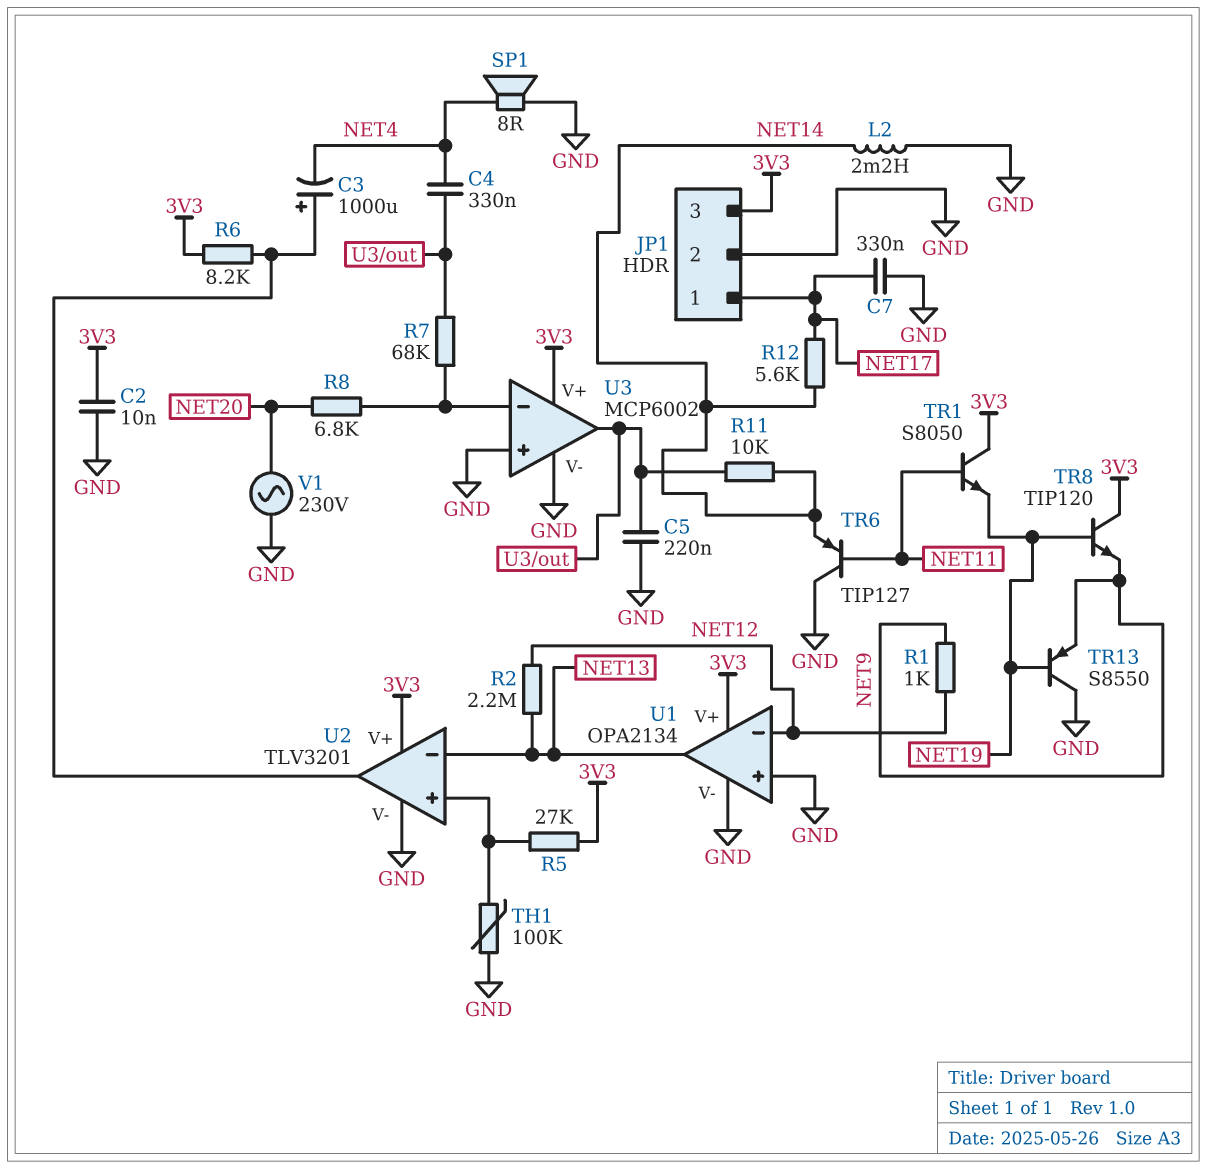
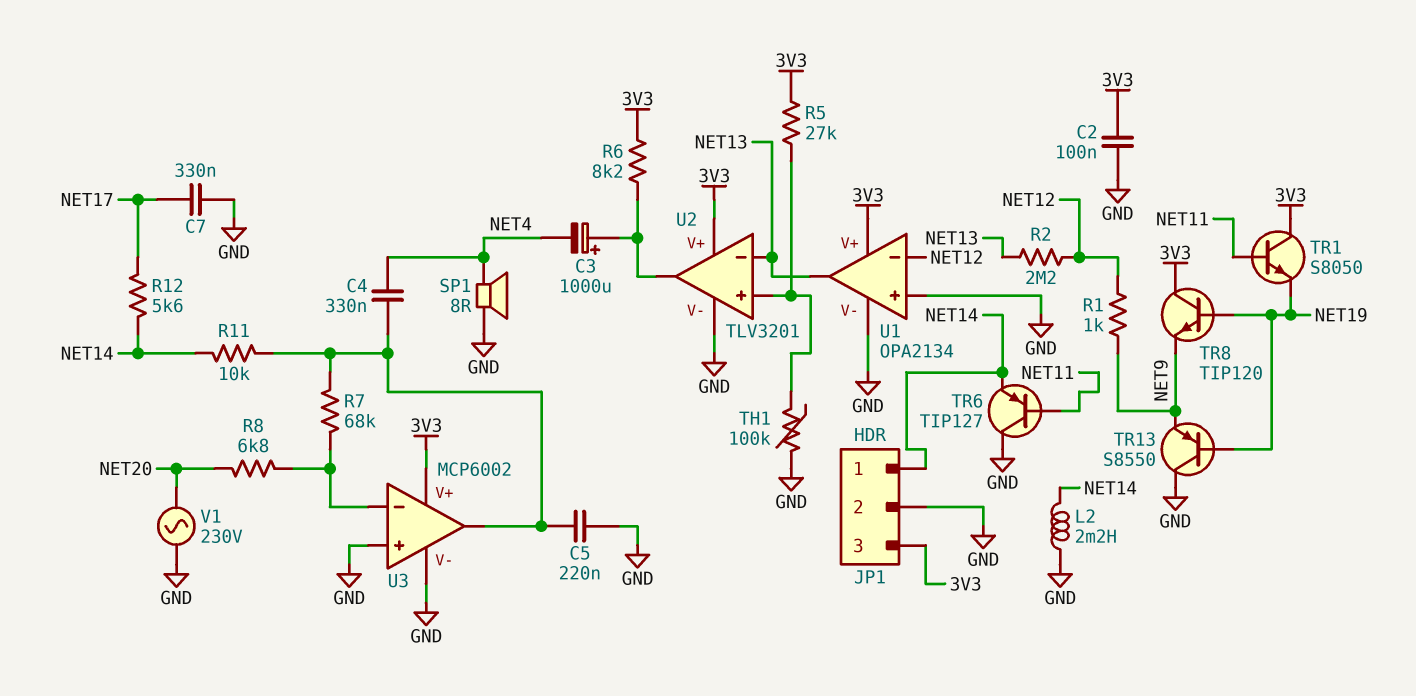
C2: 10nF (3V3, GND) -> 100nF (3V3, GND)
JP1 pin 1: NET17 -> NET14

